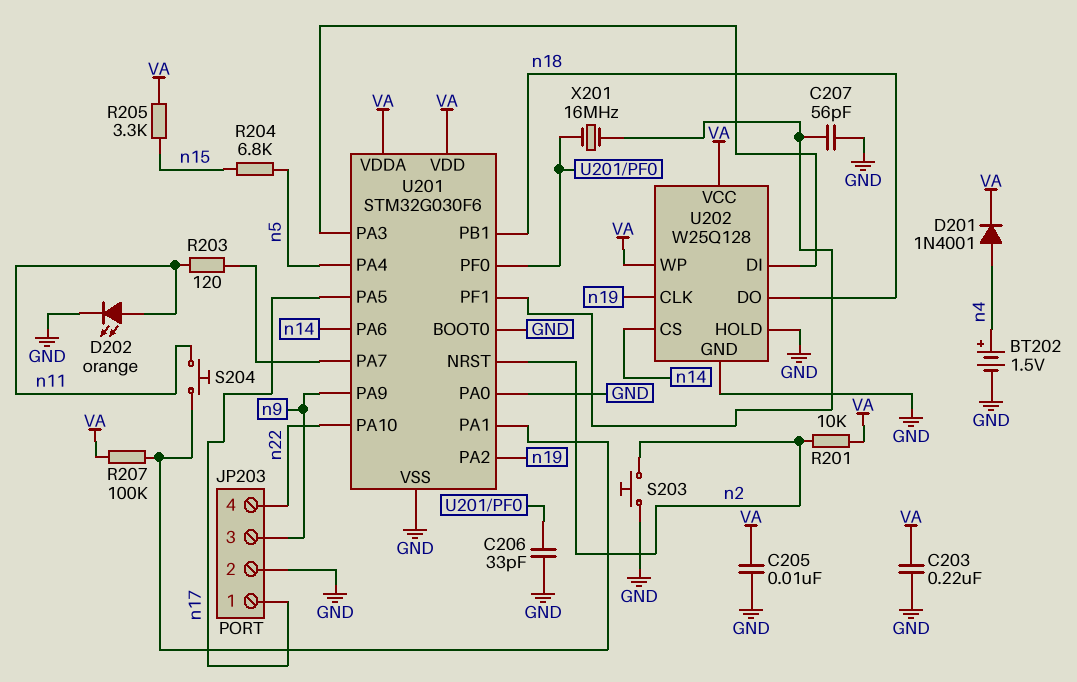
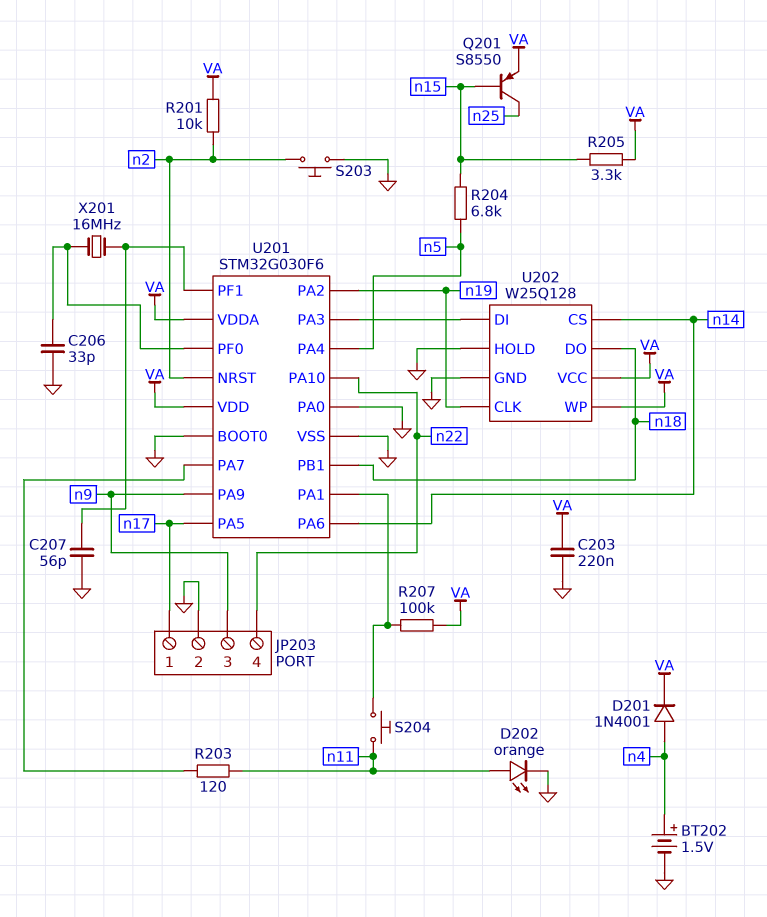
C205: 10nF (GND, VA) -> none
Q201: none -> PNP S8550 (B n15, C n25, E VA)

